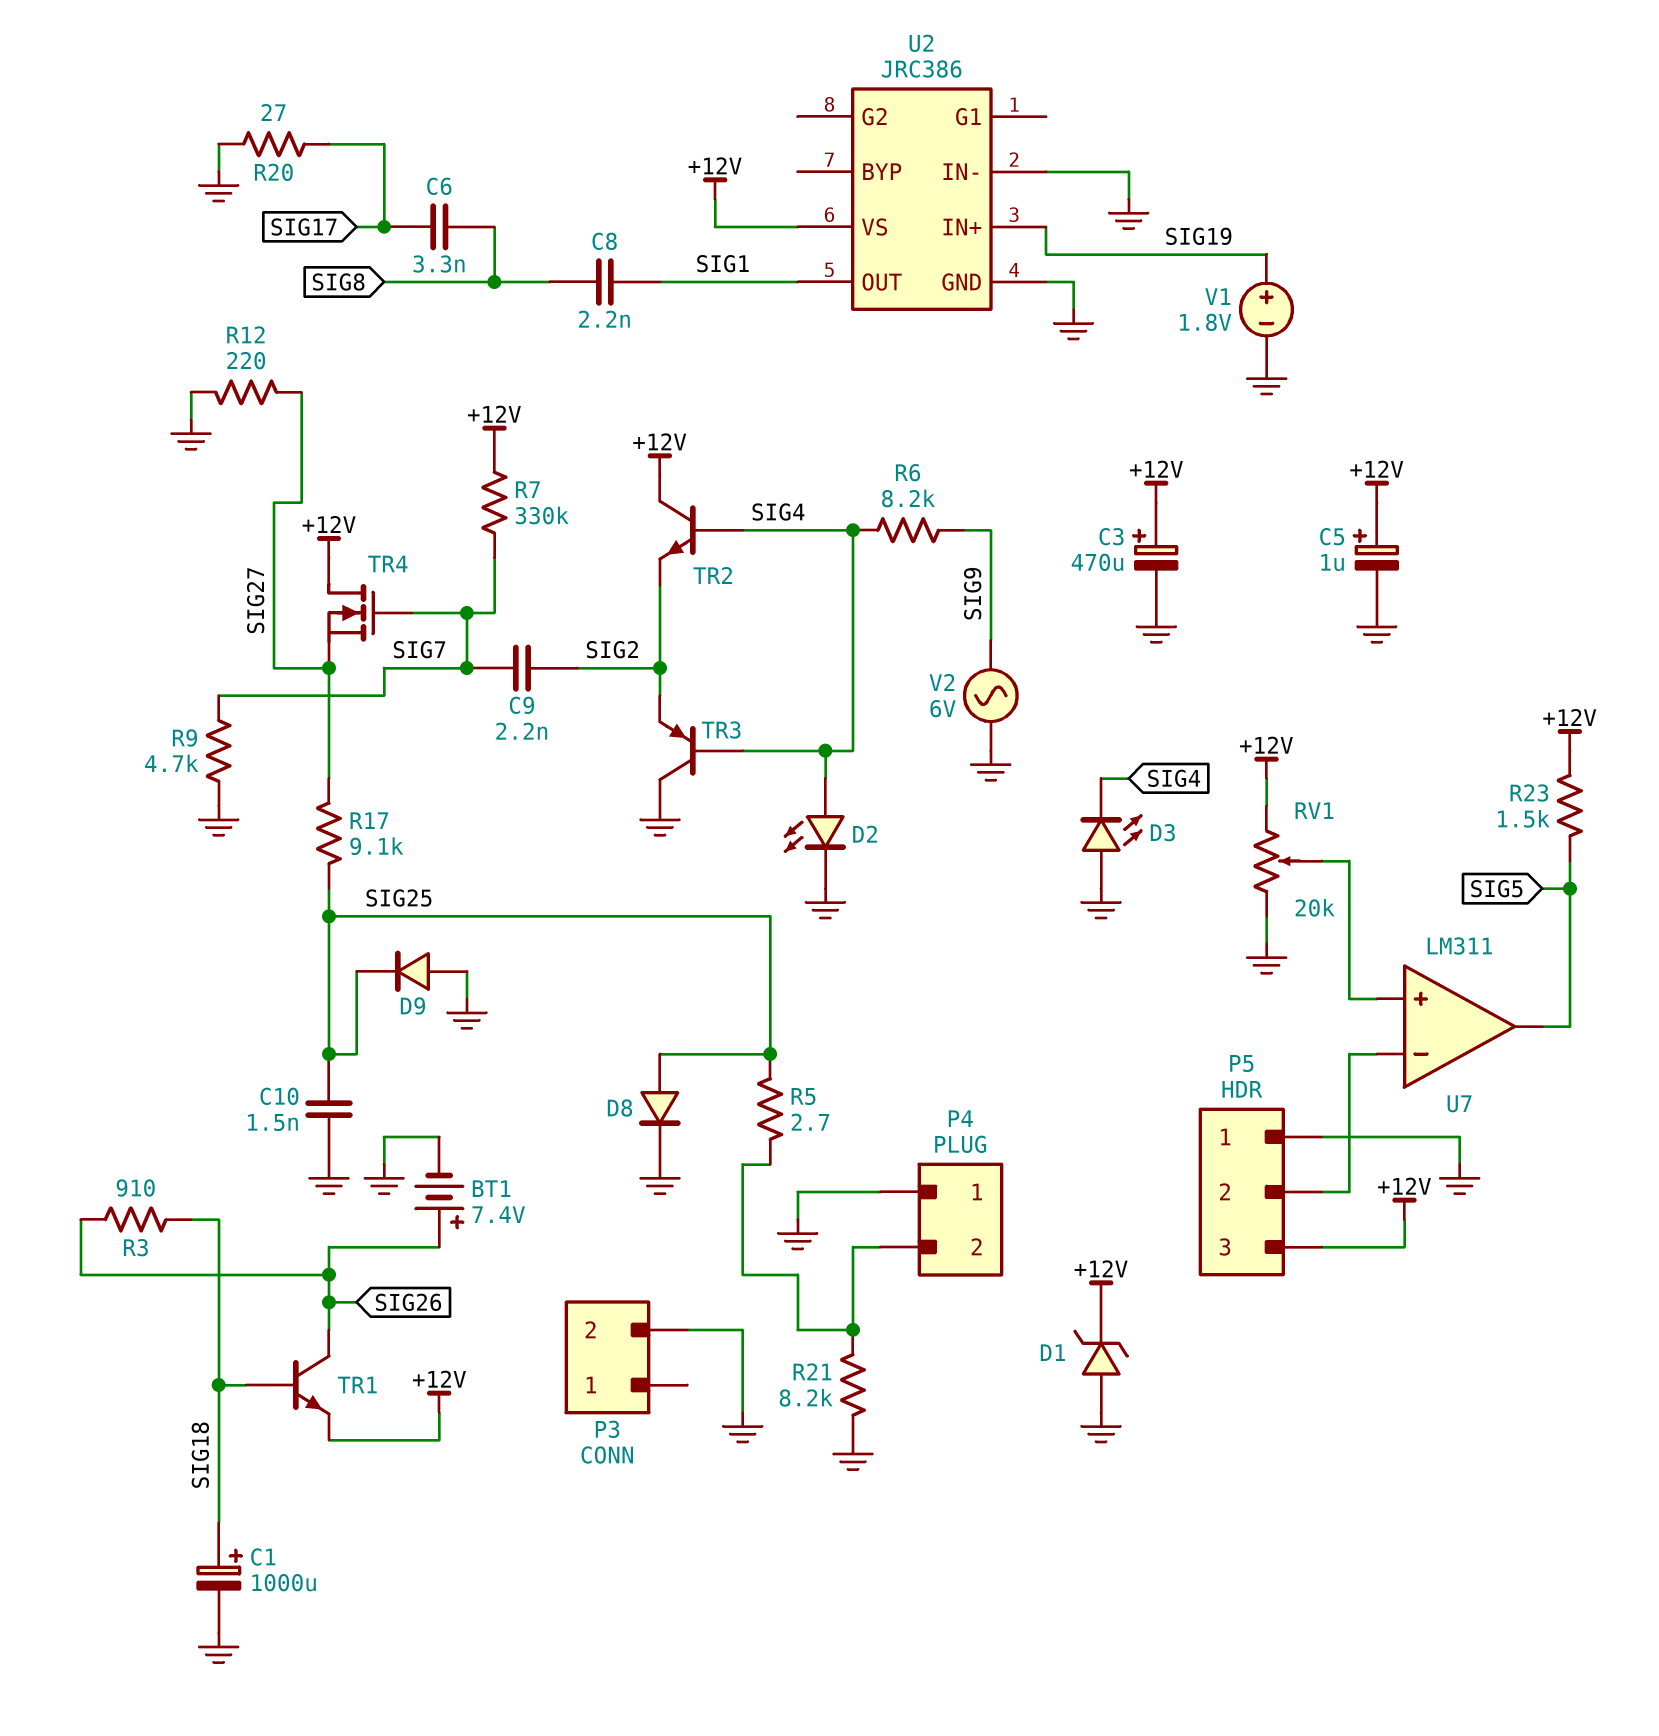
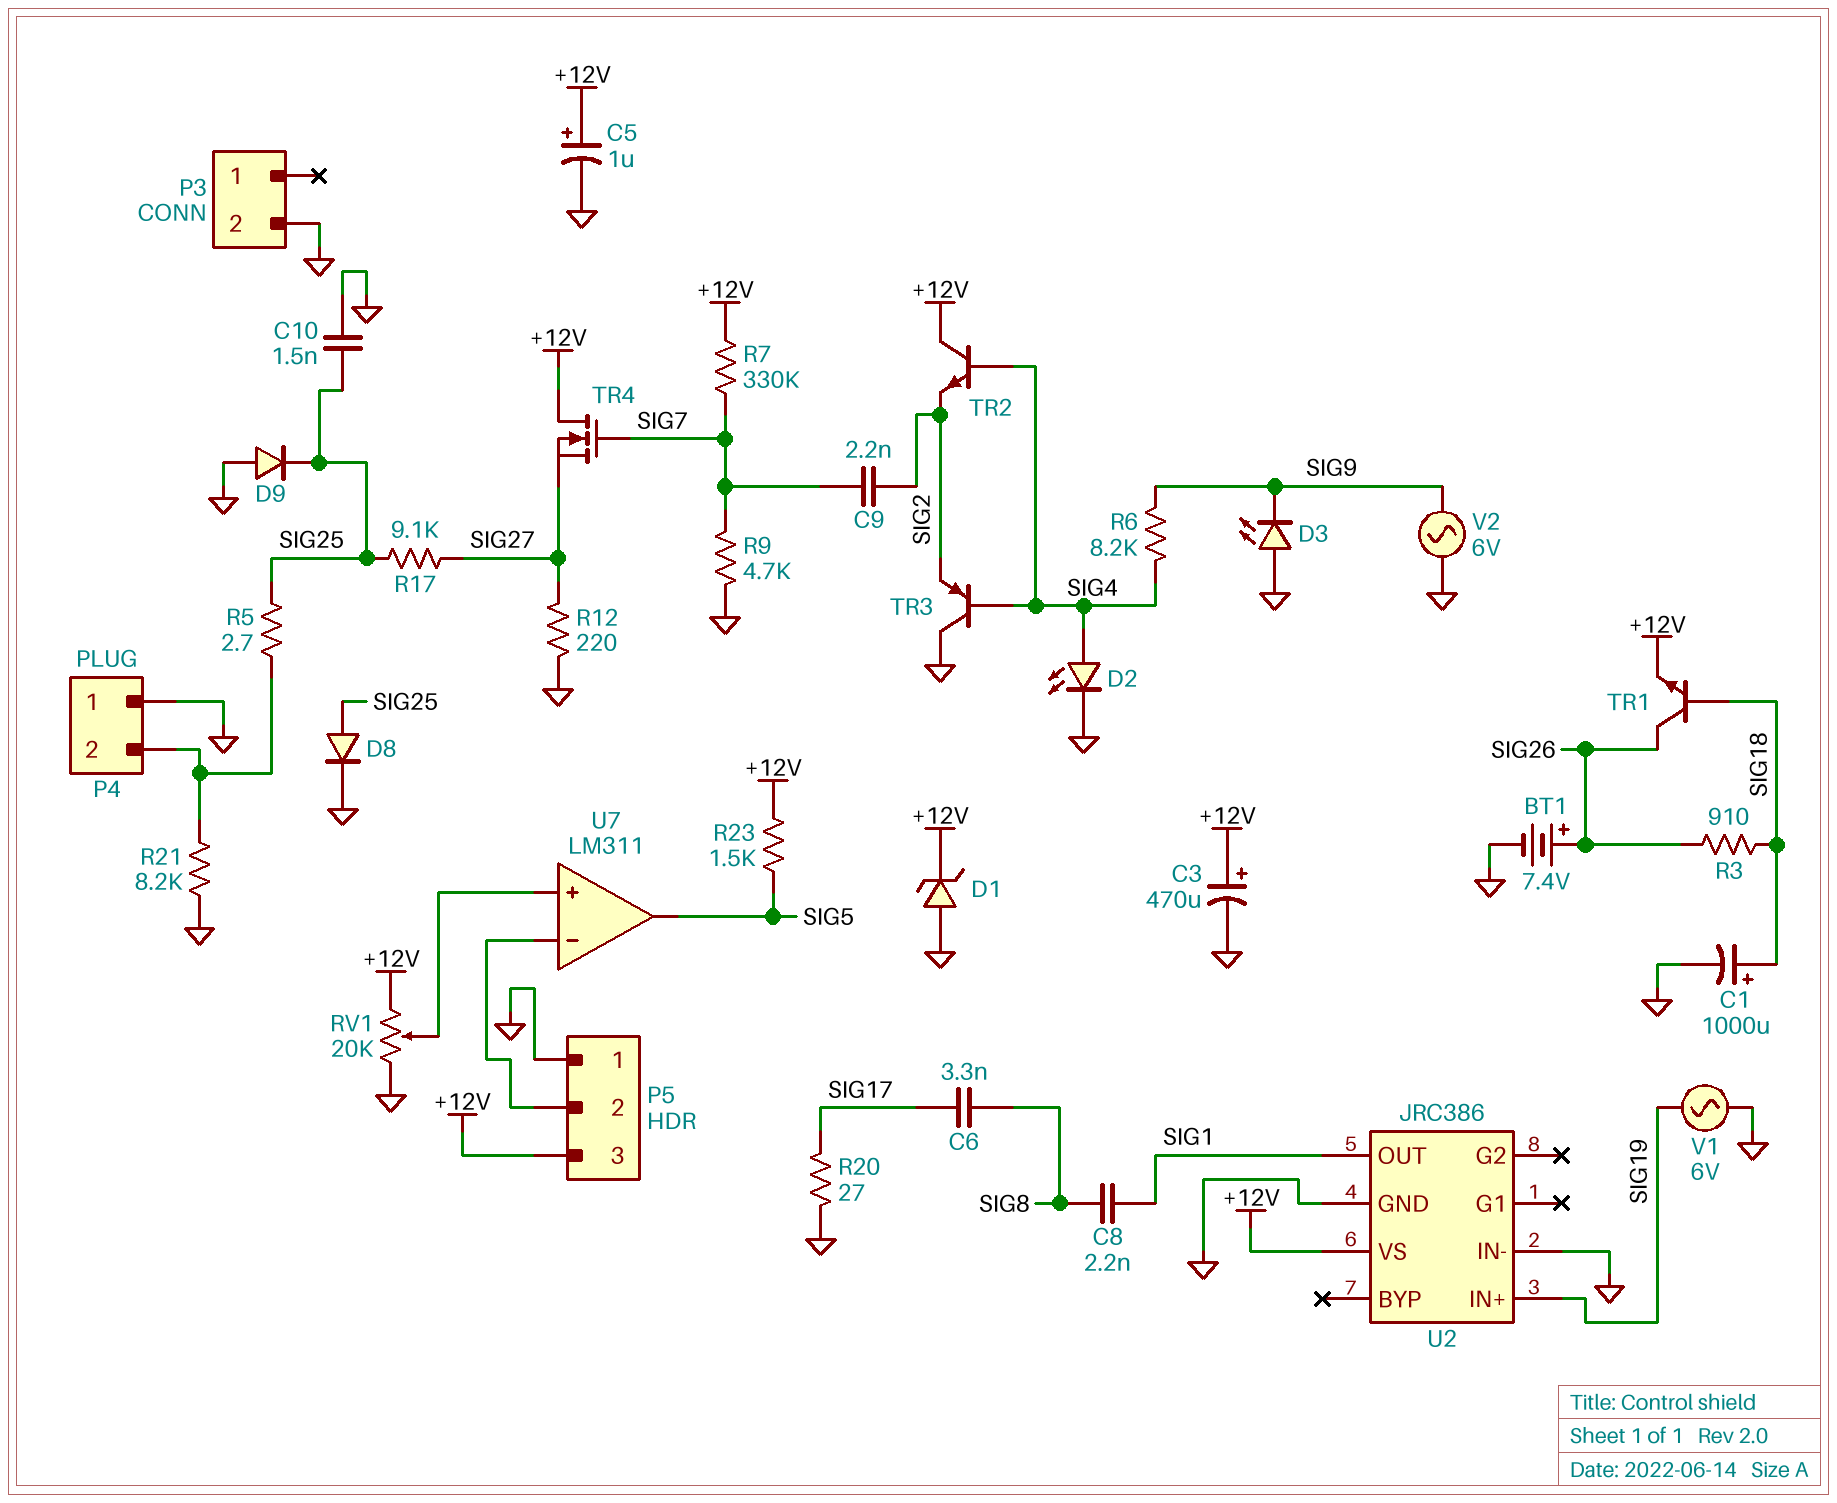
D3: LED (A GND, K SIG4) -> LED (A GND, K SIG9)
V1: 1.8V (plus SIG19, minus GND) -> AC 6V (GND, SIG19)

